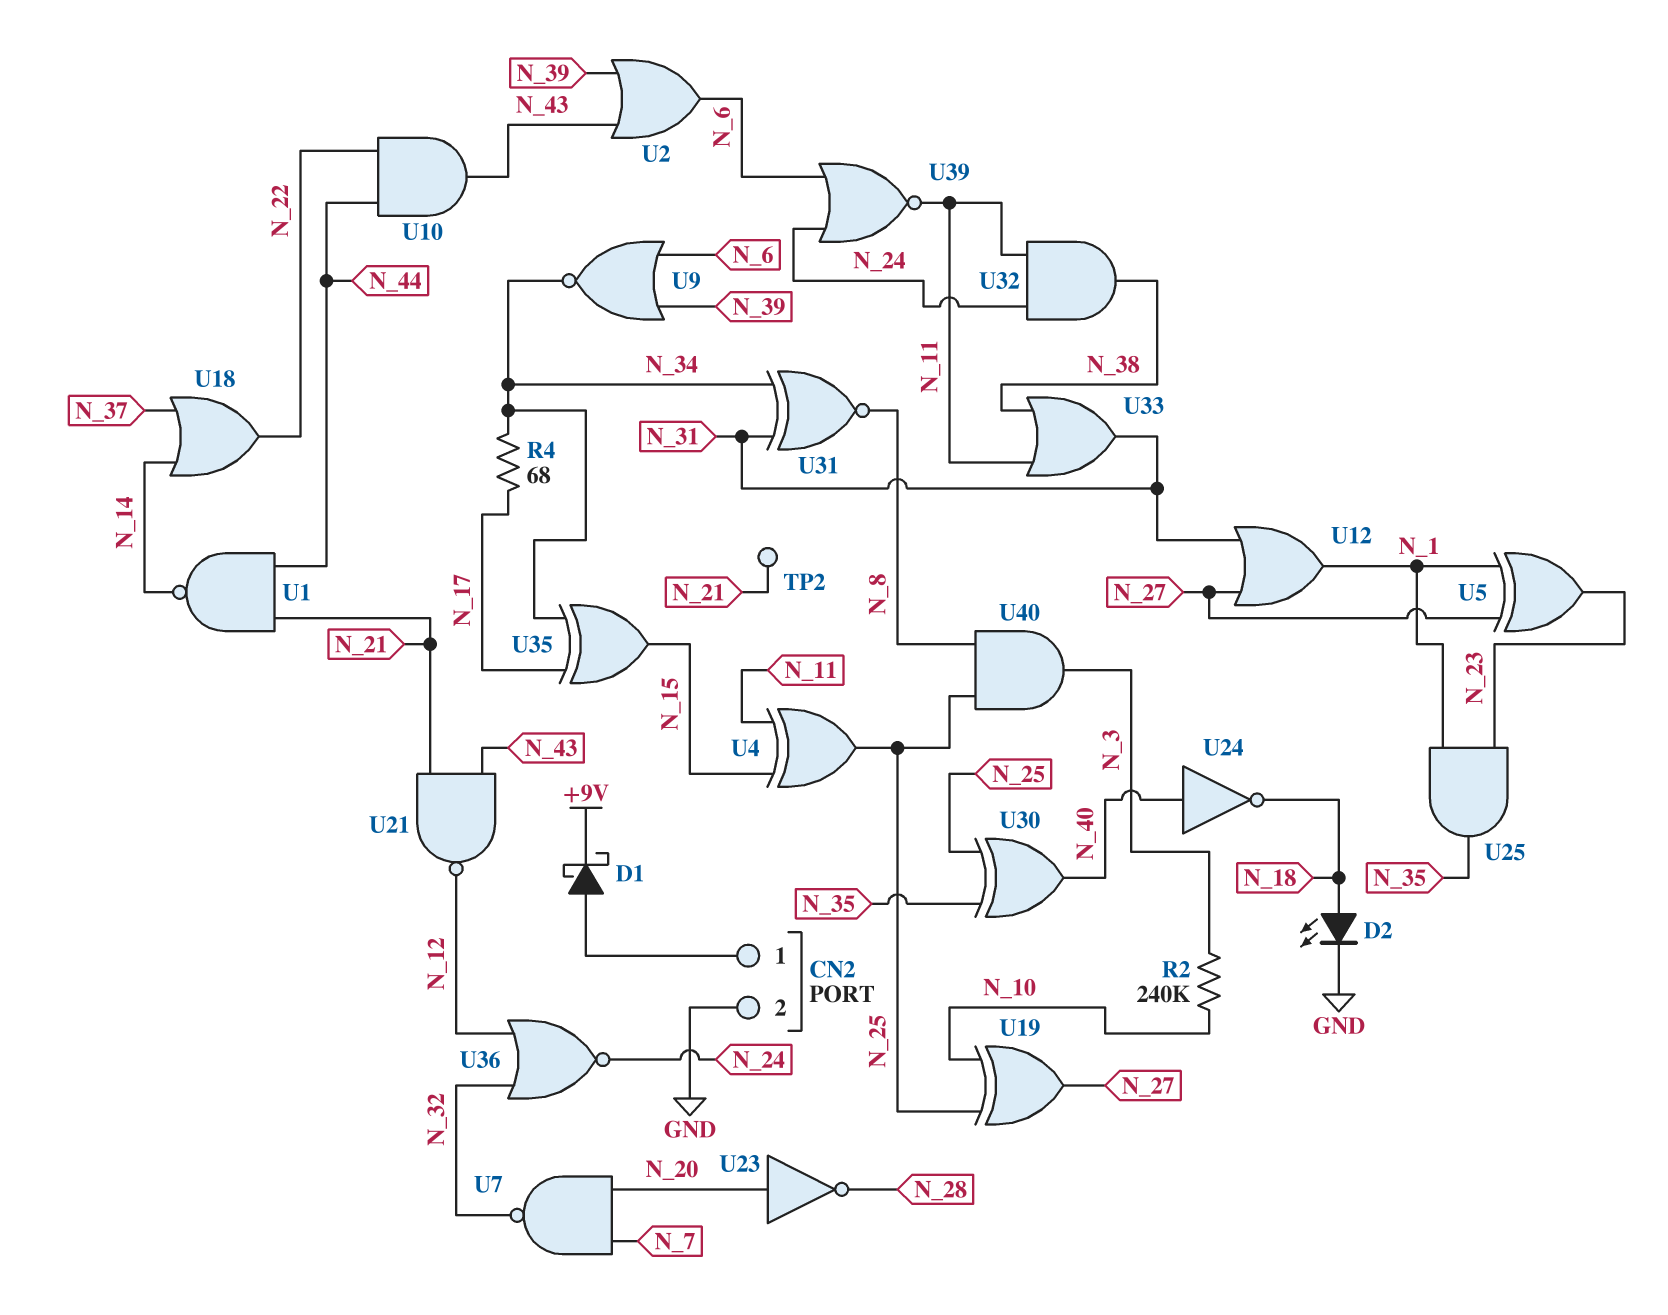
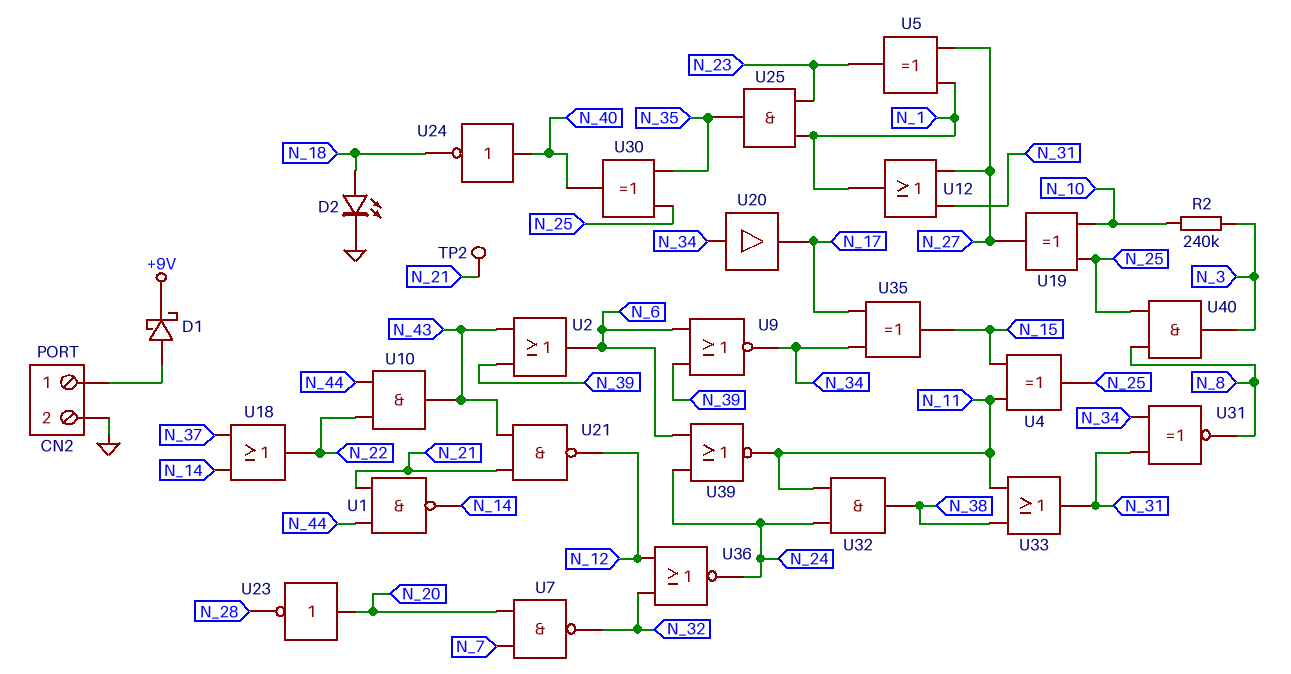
R4: 68 (N_17, N_34) -> none
U20: none -> buffer (in N_34, out N_17)

